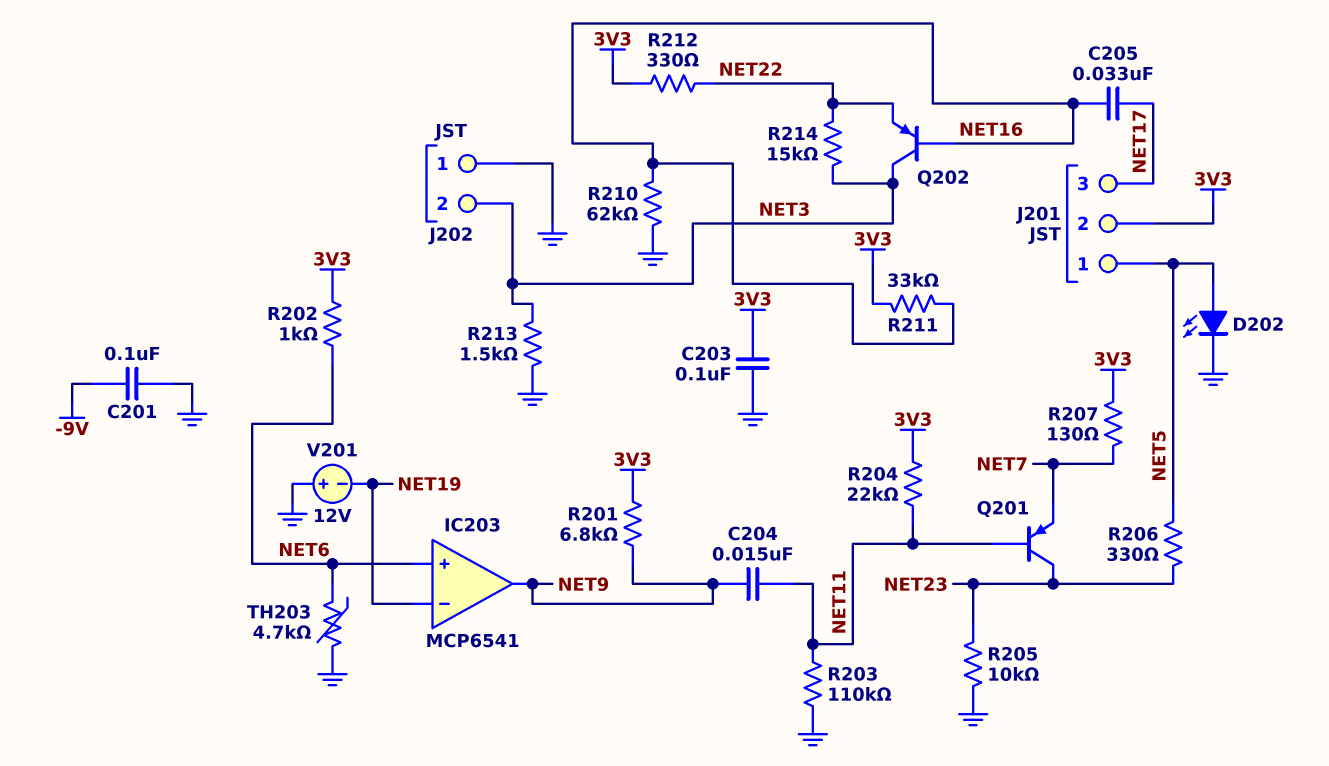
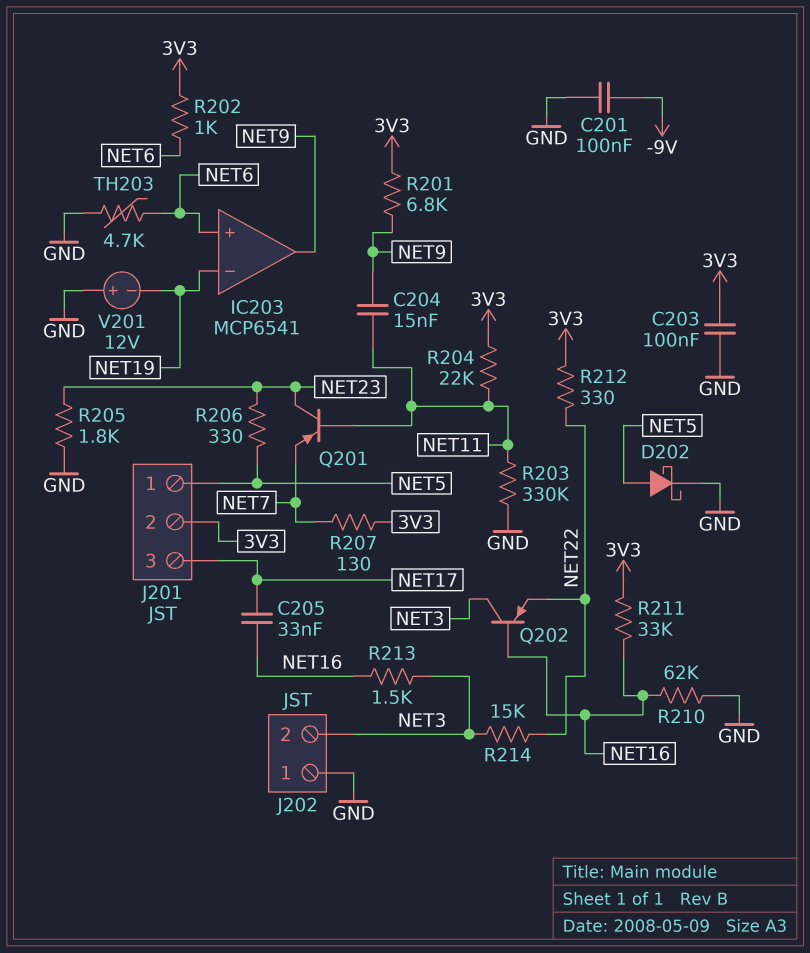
D202: LED (A NET5, K GND) -> schottky (A NET5, K GND)
R203: 110k (GND, NET11) -> 330k (GND, NET11)
R205: 10k (GND, NET23) -> 1.8k (GND, NET23)
R213: 1.5k (GND, NET3) -> 1.5k (NET3, NET16)

